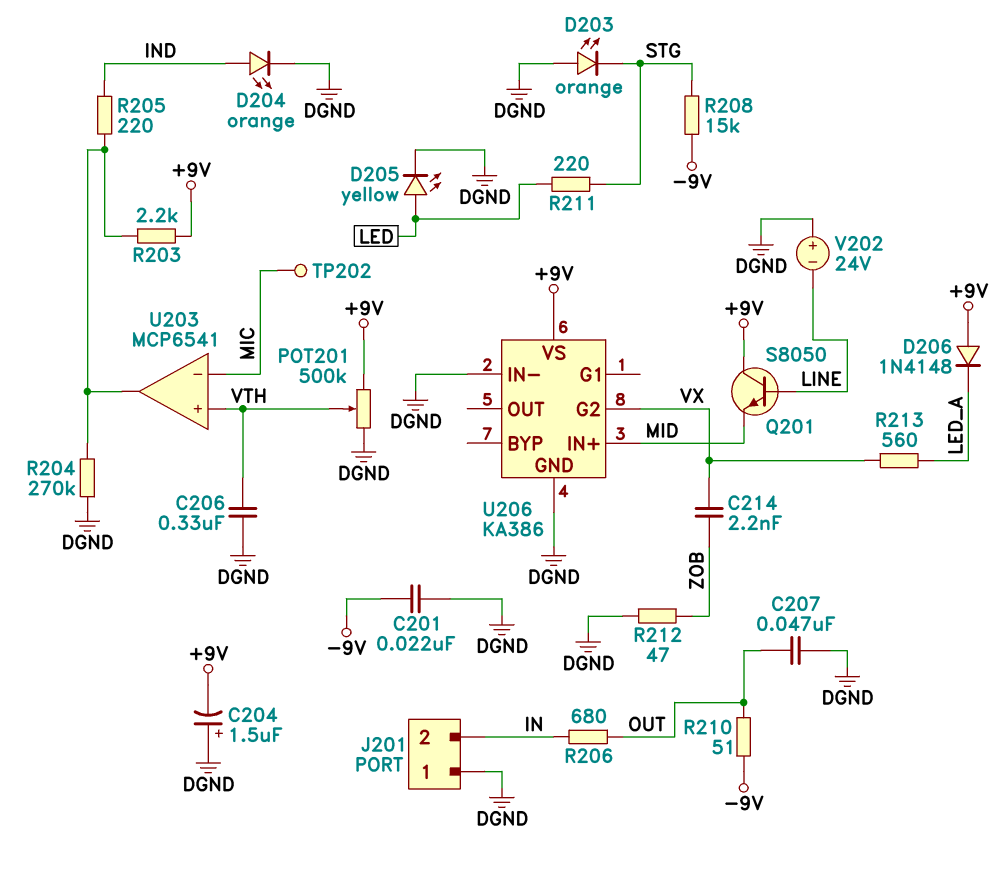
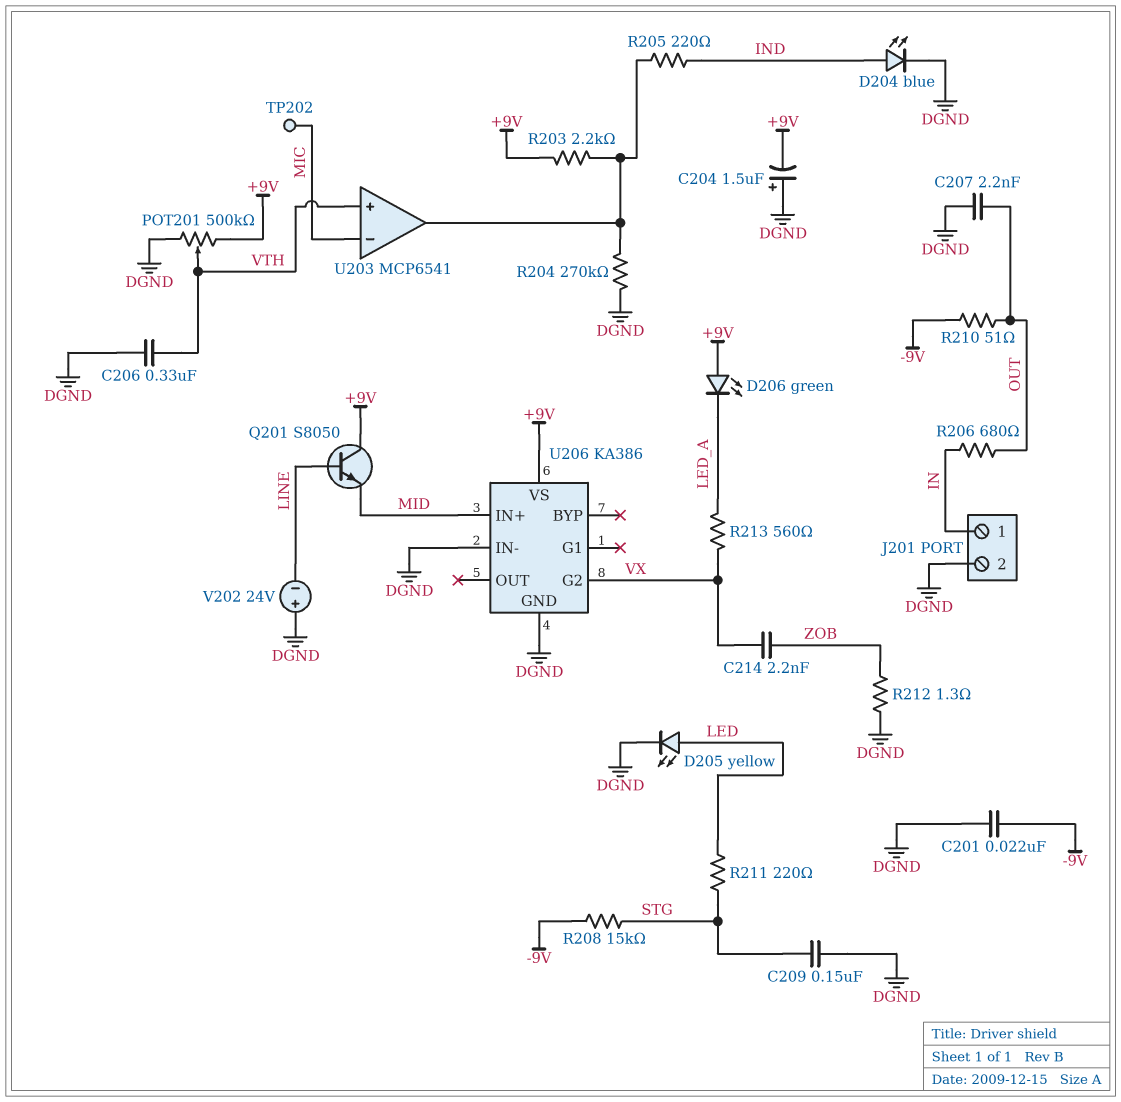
C207: 47nF (DGND, OUT) -> 2.2nF (DGND, OUT)
C209: none -> 150nF (DGND, STG)
D203: LED orange (A DGND, K STG) -> none
D204: LED orange (A IND, K DGND) -> LED blue (A IND, K DGND)
D206: diode 1N4148 (A +9V, K LED_A) -> LED green (A +9V, K LED_A)
J201 pin 1: DGND -> IN
J201 pin 2: IN -> DGND
R212: 47 (DGND, ZOB) -> 1.3 (DGND, ZOB)

